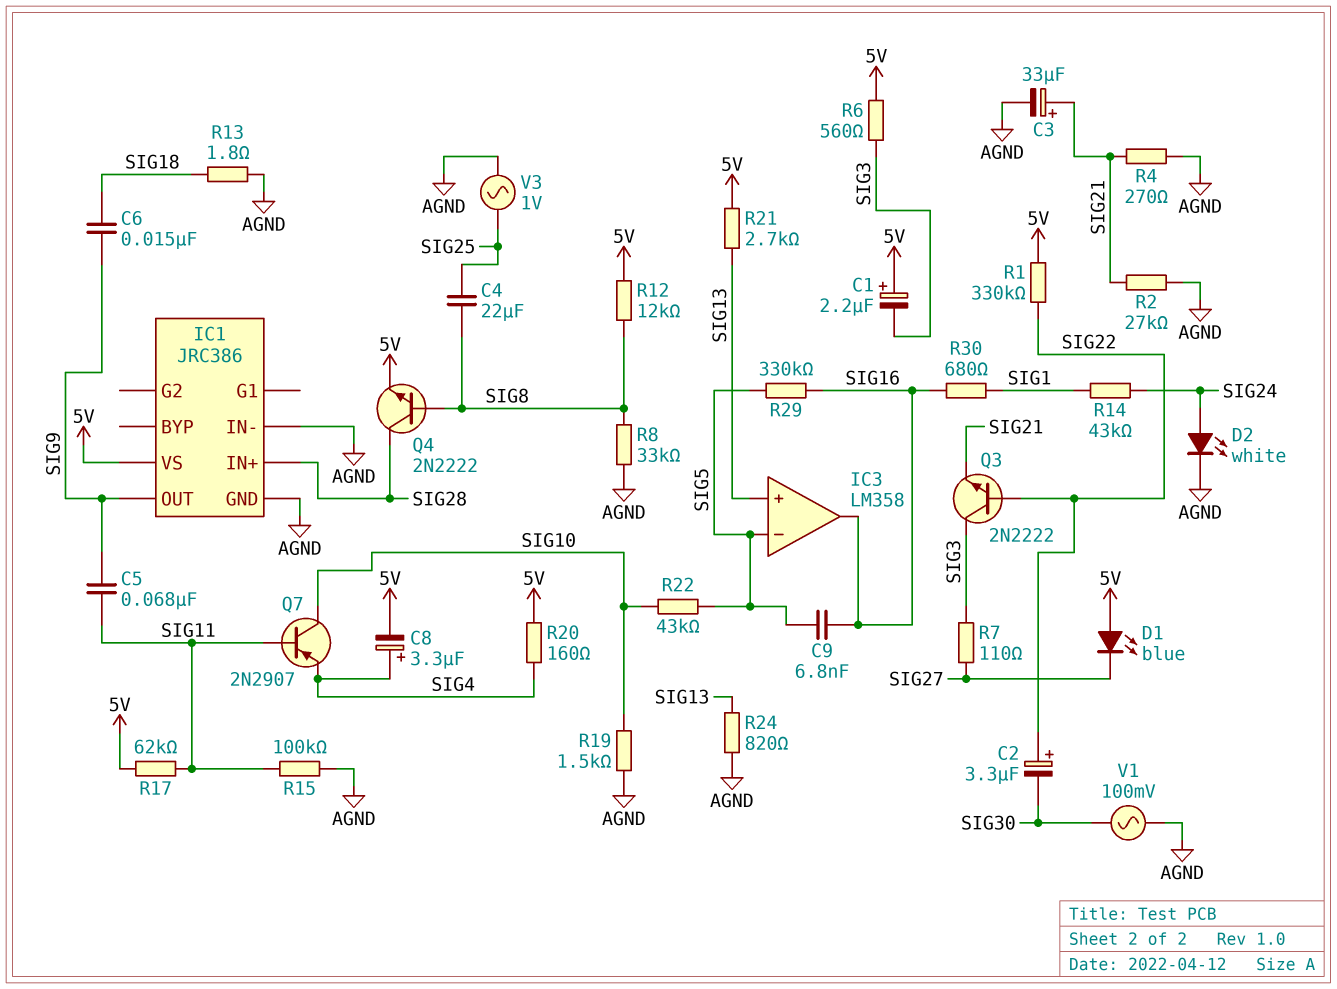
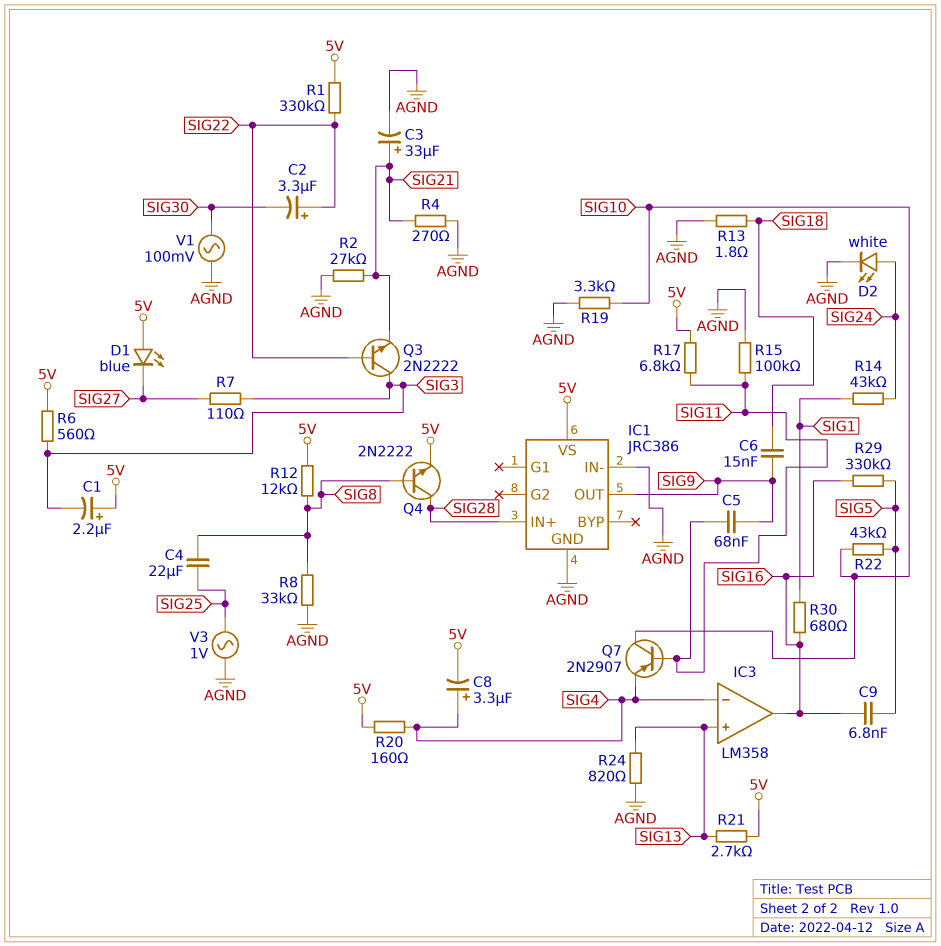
IC3 pin in-: SIG5 -> SIG4
R17: 62k (5V, SIG11) -> 6.8k (5V, SIG11)
R19: 1.5k (AGND, SIG10) -> 3.3k (AGND, SIG10)

